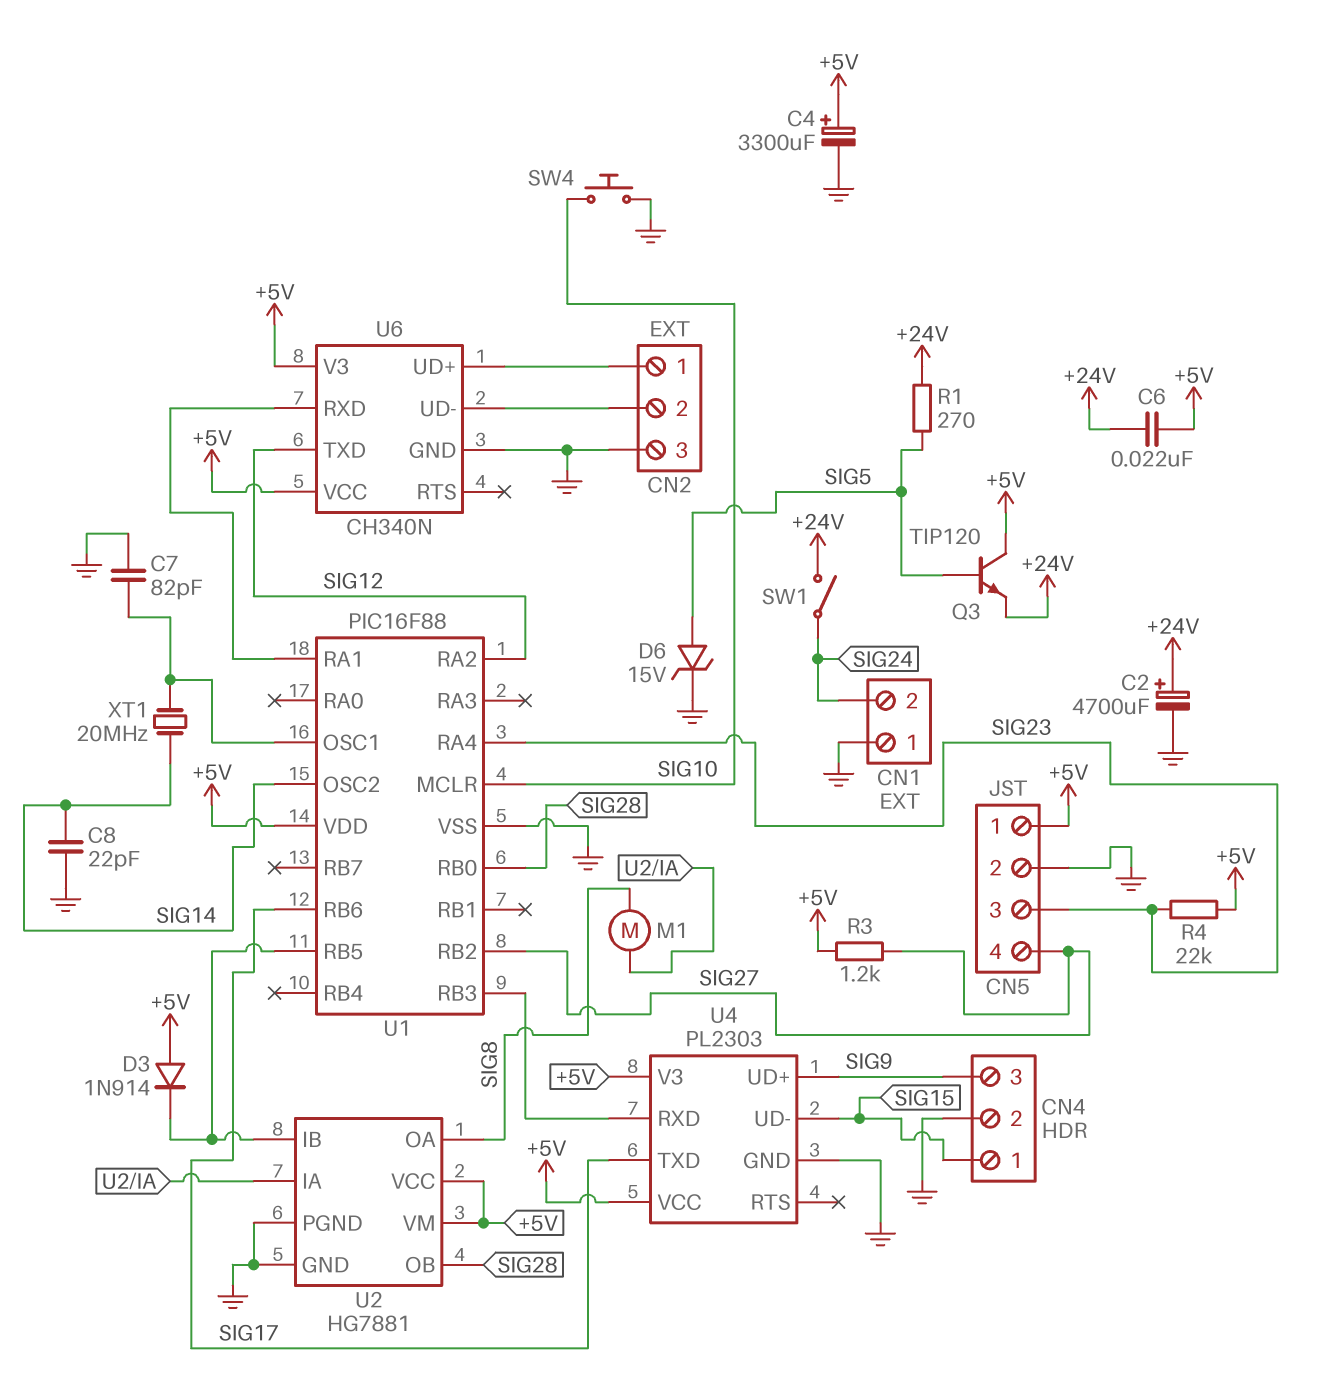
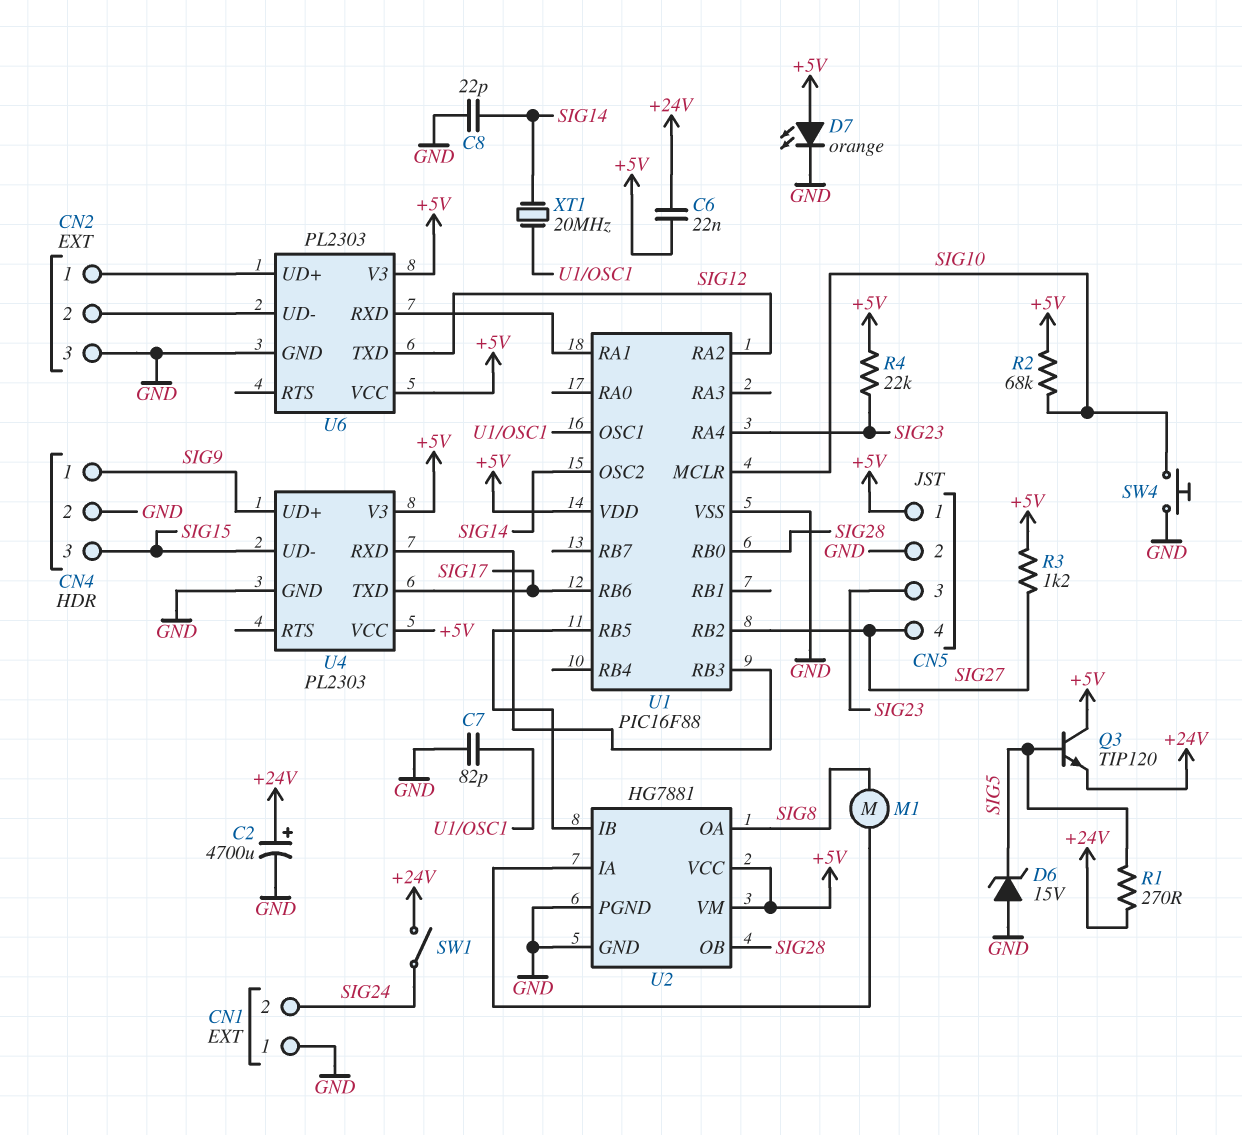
C4: 3300uF (plus +5V, minus GND) -> none
CN4 pin 1: SIG15 -> SIG9
CN4 pin 3: SIG9 -> SIG15
D3: diode 1N914 (A +5V, K U1/RB5) -> none
D6: zener 15V (A SIG5, K GND) -> zener 15V (A GND, K SIG5)
D7: none -> LED orange (A +5V, K GND)
R2: none -> 68k (+5V, SIG10)
U6: CH340N -> PL2303

